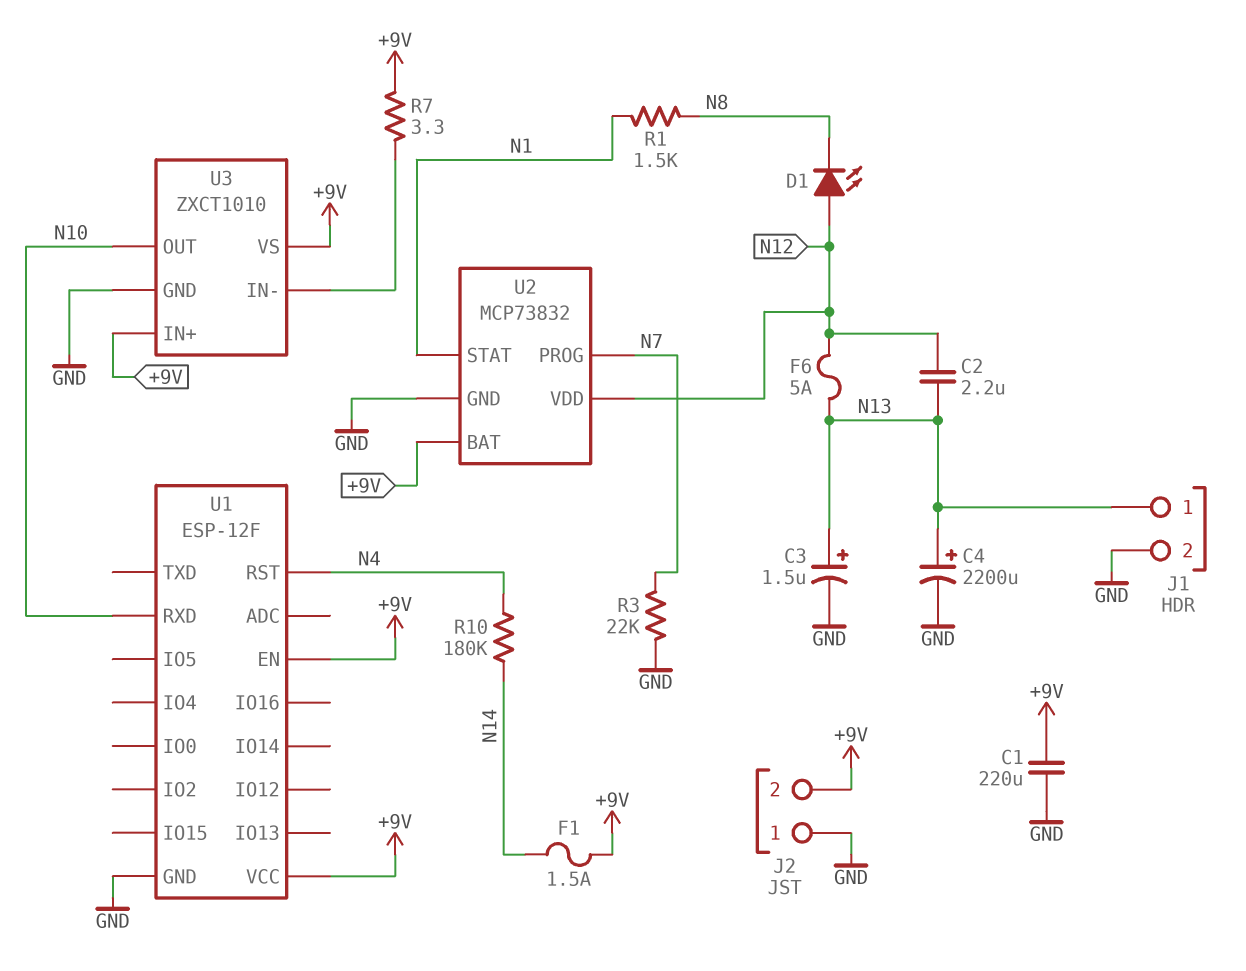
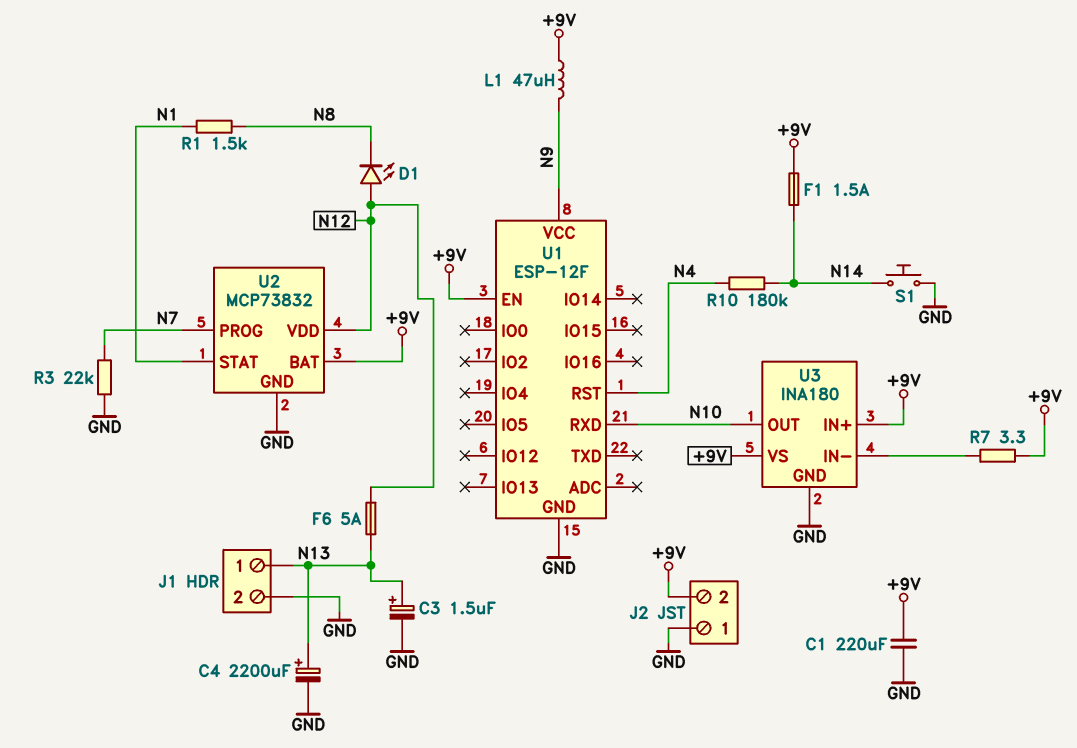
C2: 2.2uF (N12, N13) -> none
L1: none -> 47uH (+9V, N9)
S1: none -> button (GND, N14)
U1 pin VCC: +9V -> N9
U3: ZXCT1010 -> INA180

